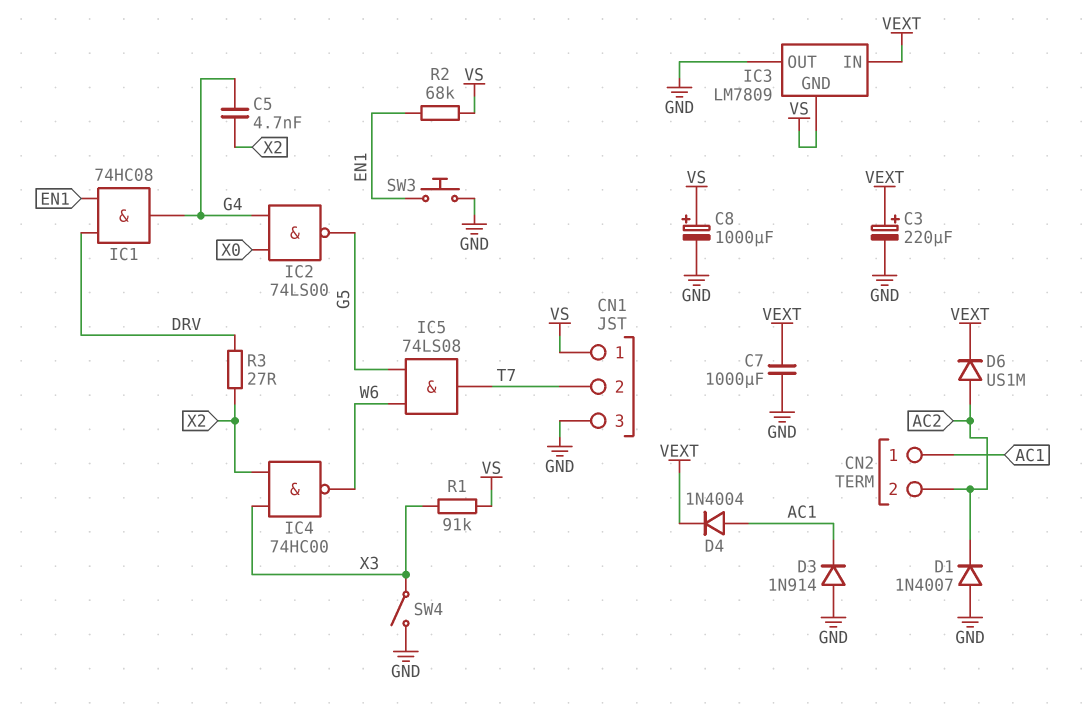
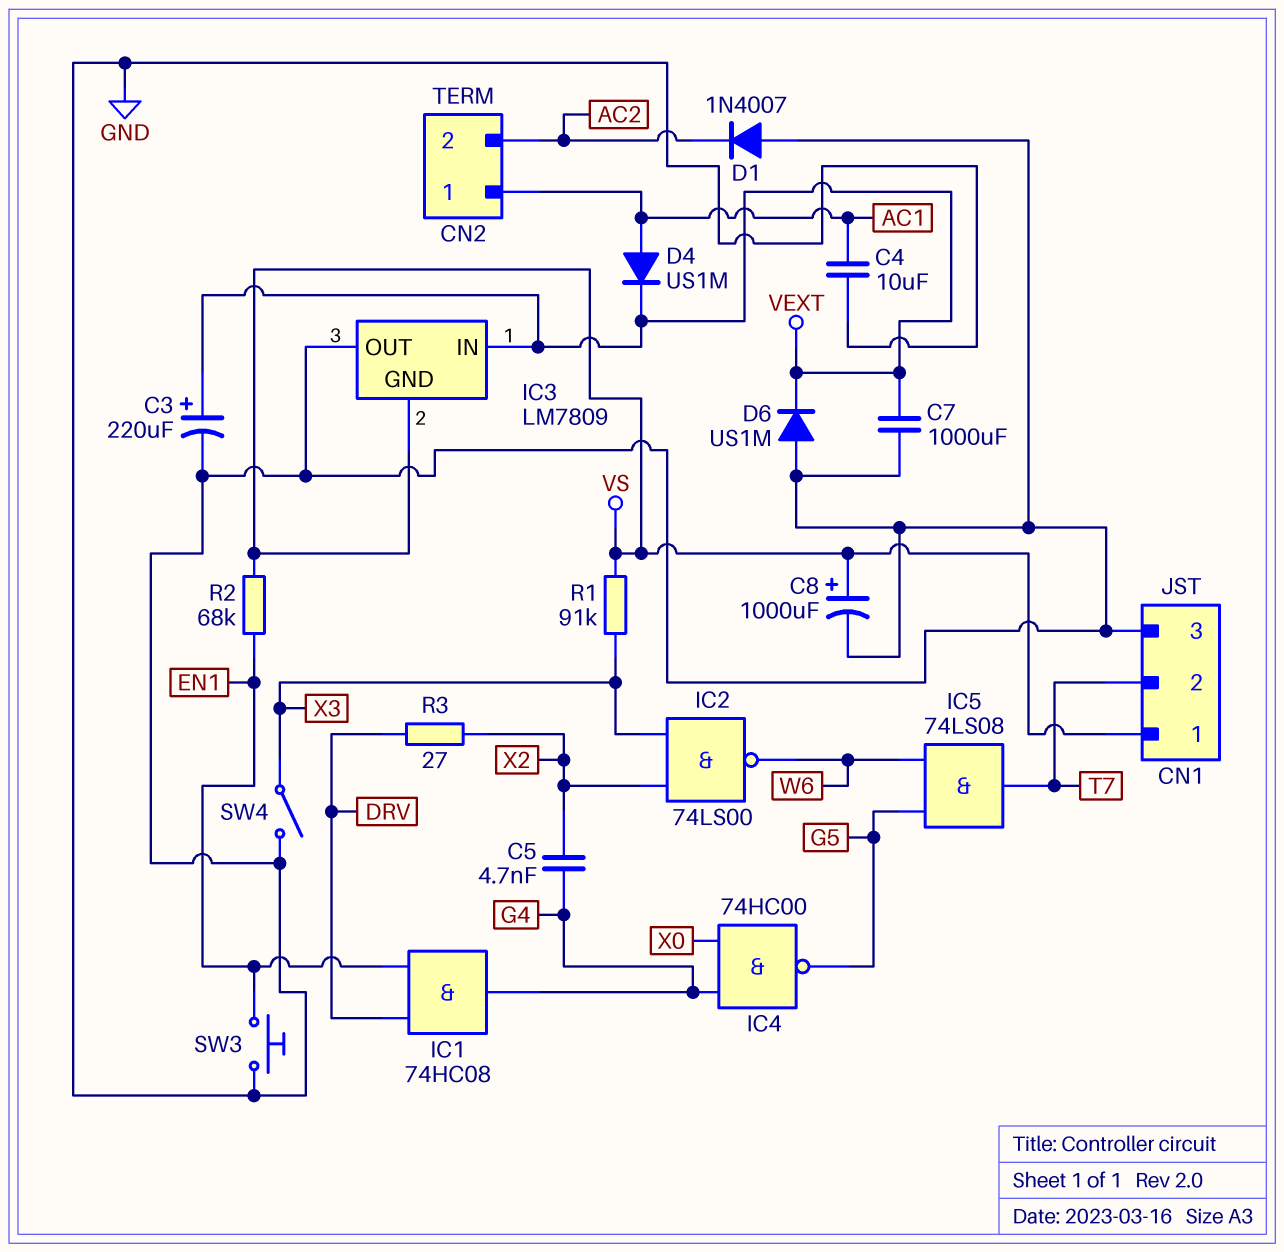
C4: none -> 10uF (AC1, GND)
D3: diode 1N914 (A GND, K AC1) -> none
D4: diode 1N4004 (A AC1, K VEXT) -> diode US1M (A AC1, K VEXT)
D6: diode US1M (A AC2, K VEXT) -> diode US1M (A GND, K VEXT)
IC2: NAND 74LS00 (in G4, in X0, out G5) -> NAND 74LS00 (in X2, in X3, out W6)
IC4: NAND 74HC00 (in X2, in X3, out W6) -> NAND 74HC00 (in G4, in X0, out G5)

